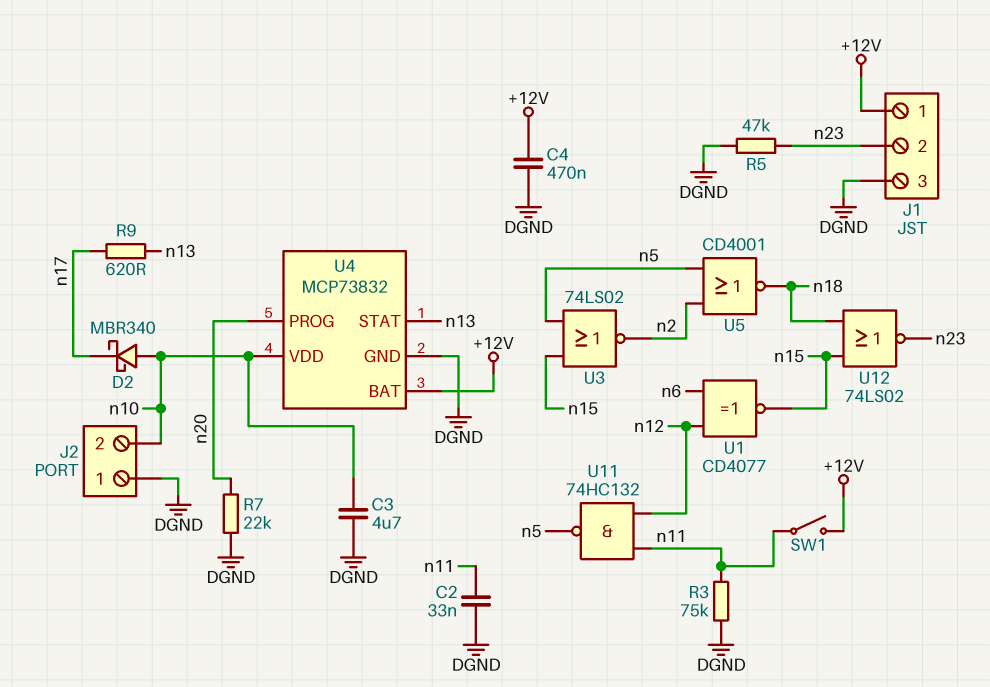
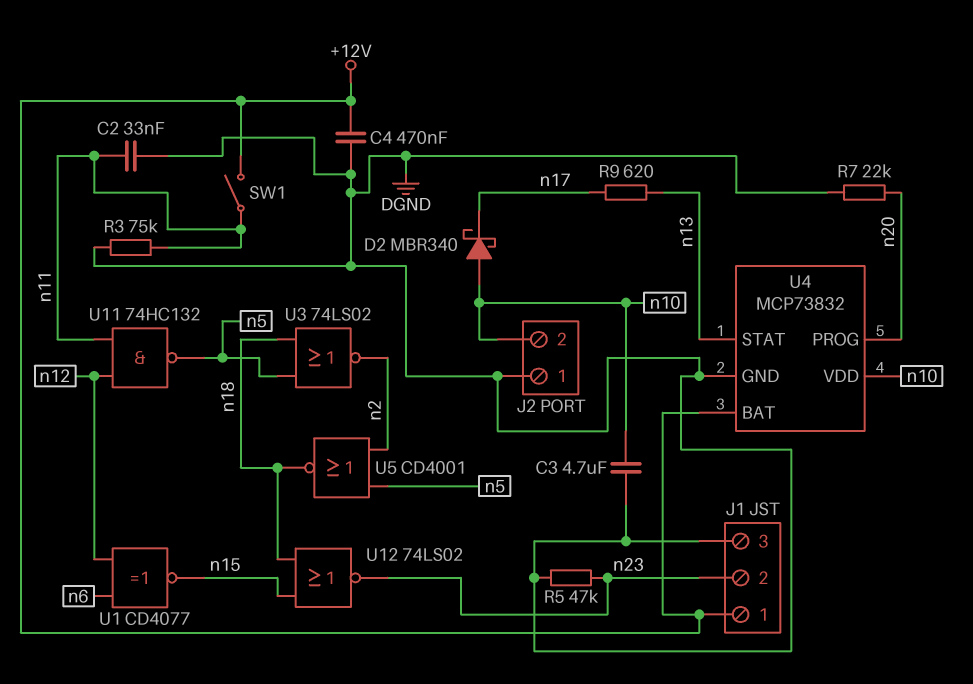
U3: NOR 74LS02 (in n5, in n15, out n2) -> NOR 74LS02 (in n5, in n18, out n2)

